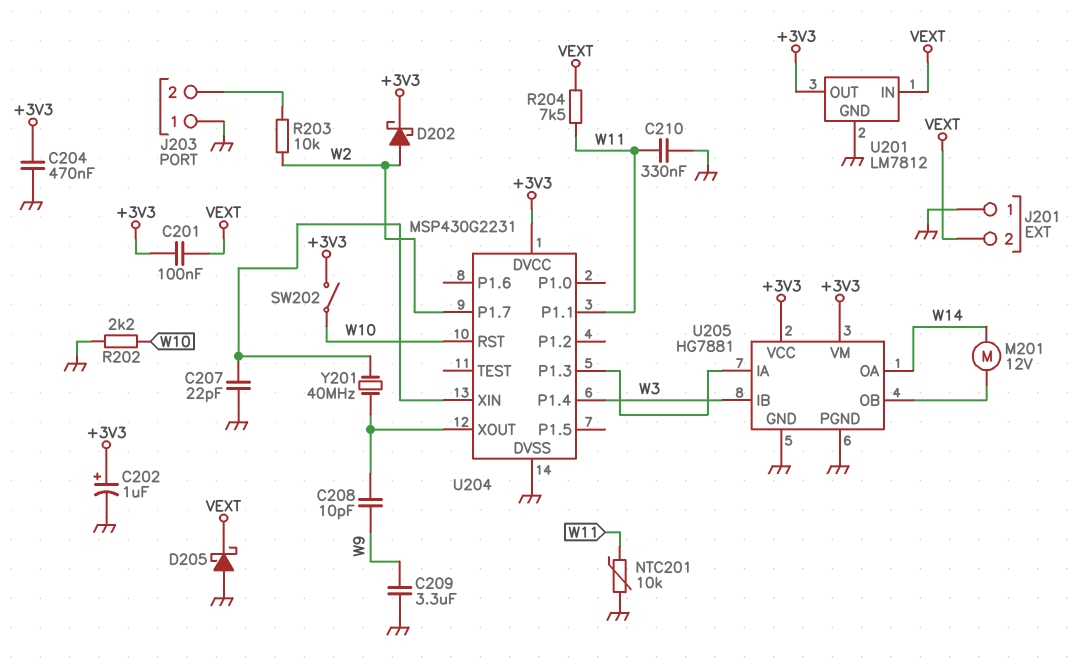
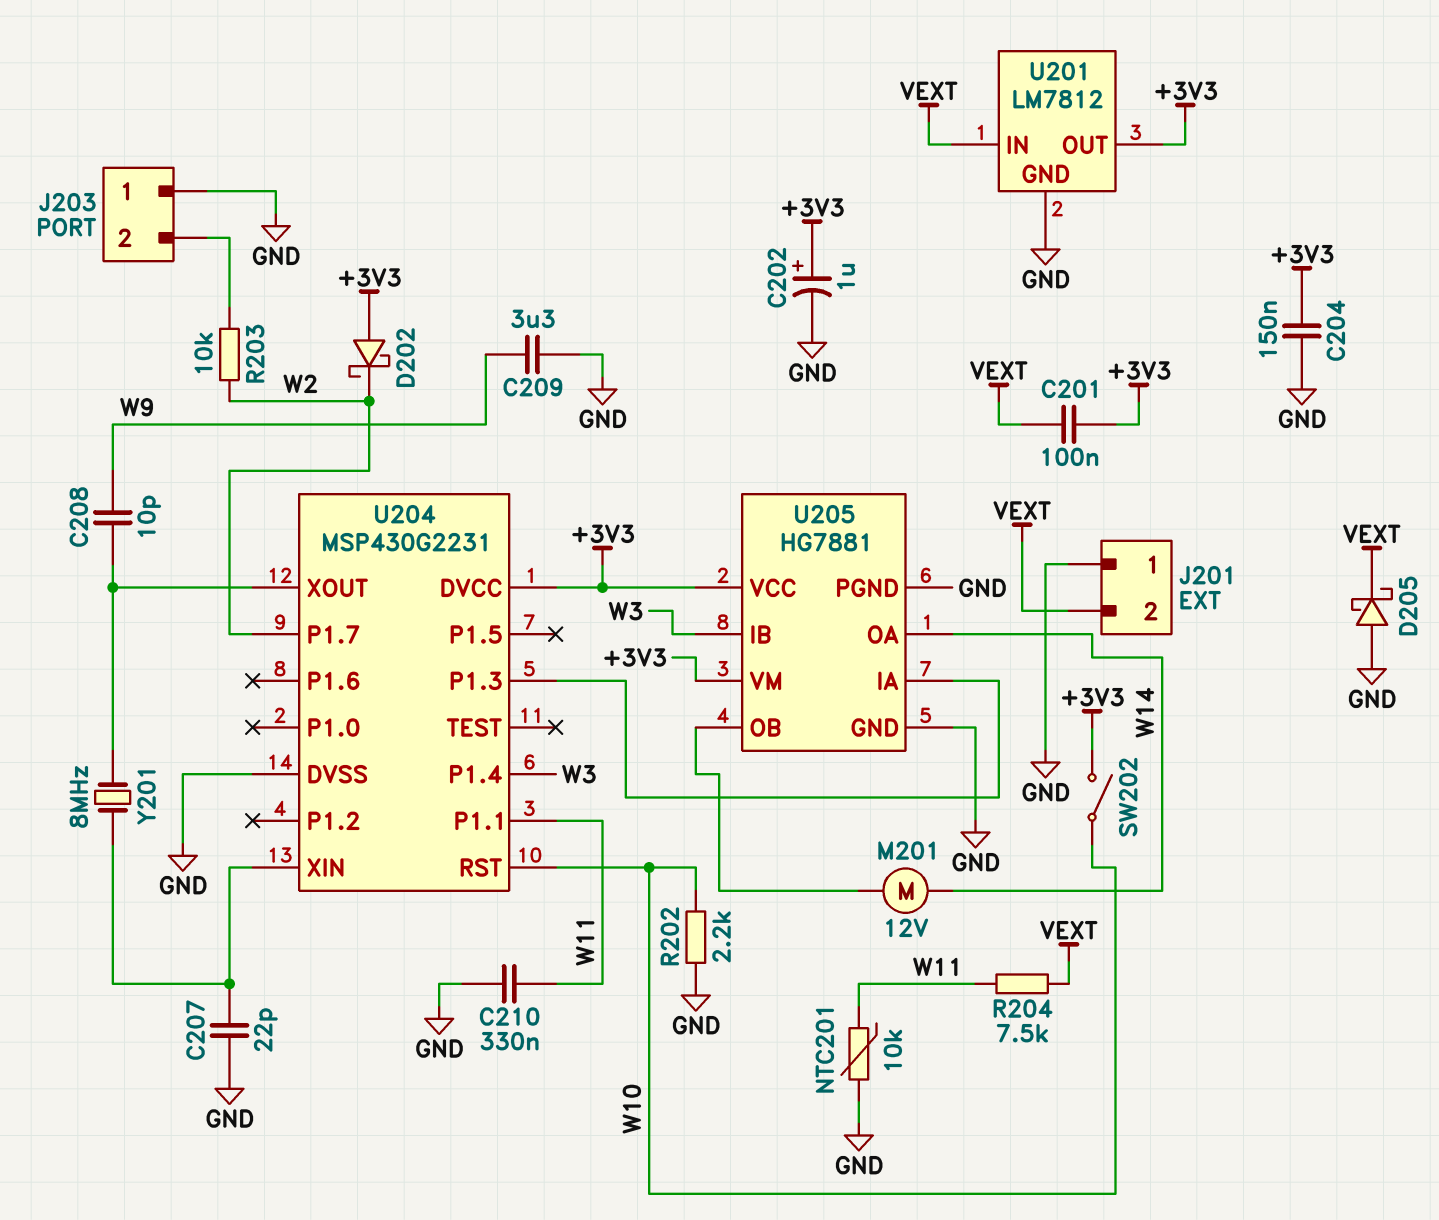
C204: 470nF (+3V3, GND) -> 150nF (+3V3, GND)
D202: schottky (A W2, K +3V3) -> schottky (A +3V3, K W2)
Y201: 40MHz (U204/XIN, U204/XOUT) -> 8MHz (U204/XIN, U204/XOUT)

